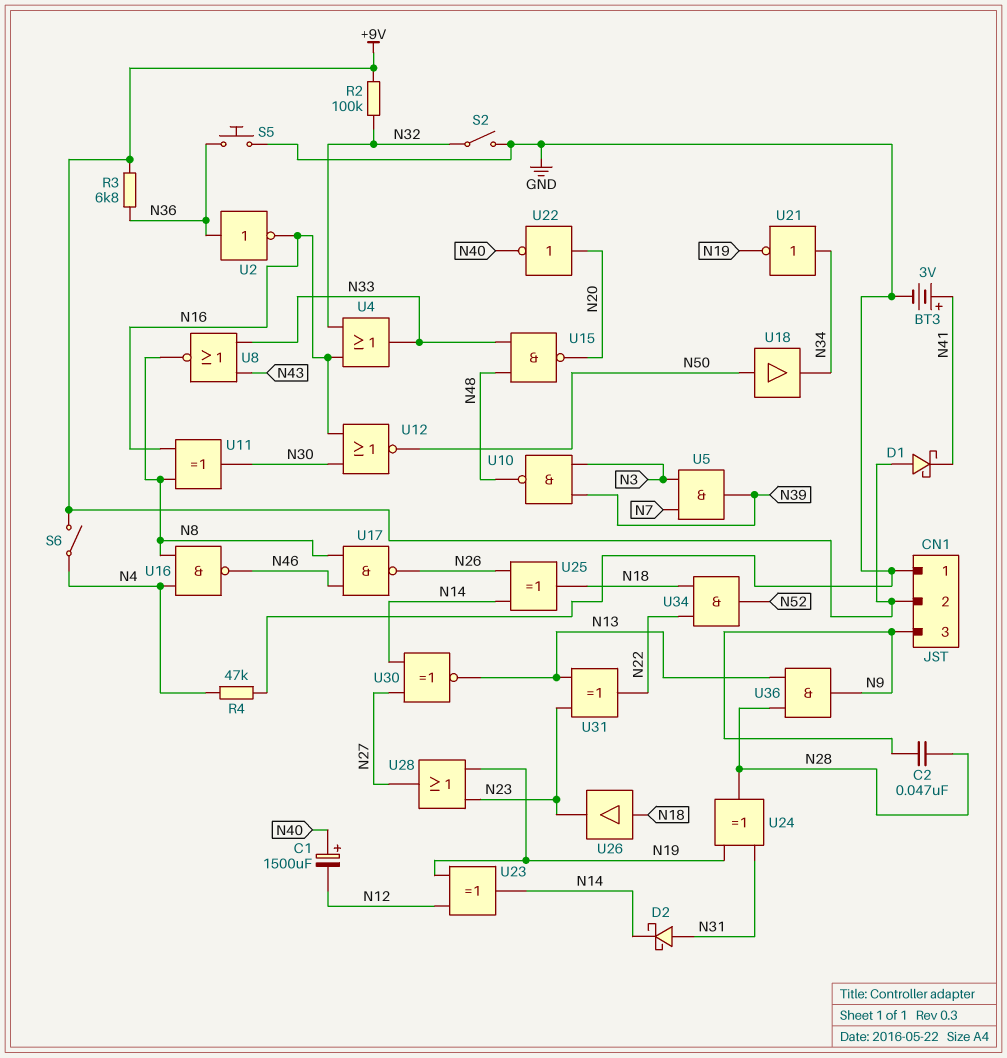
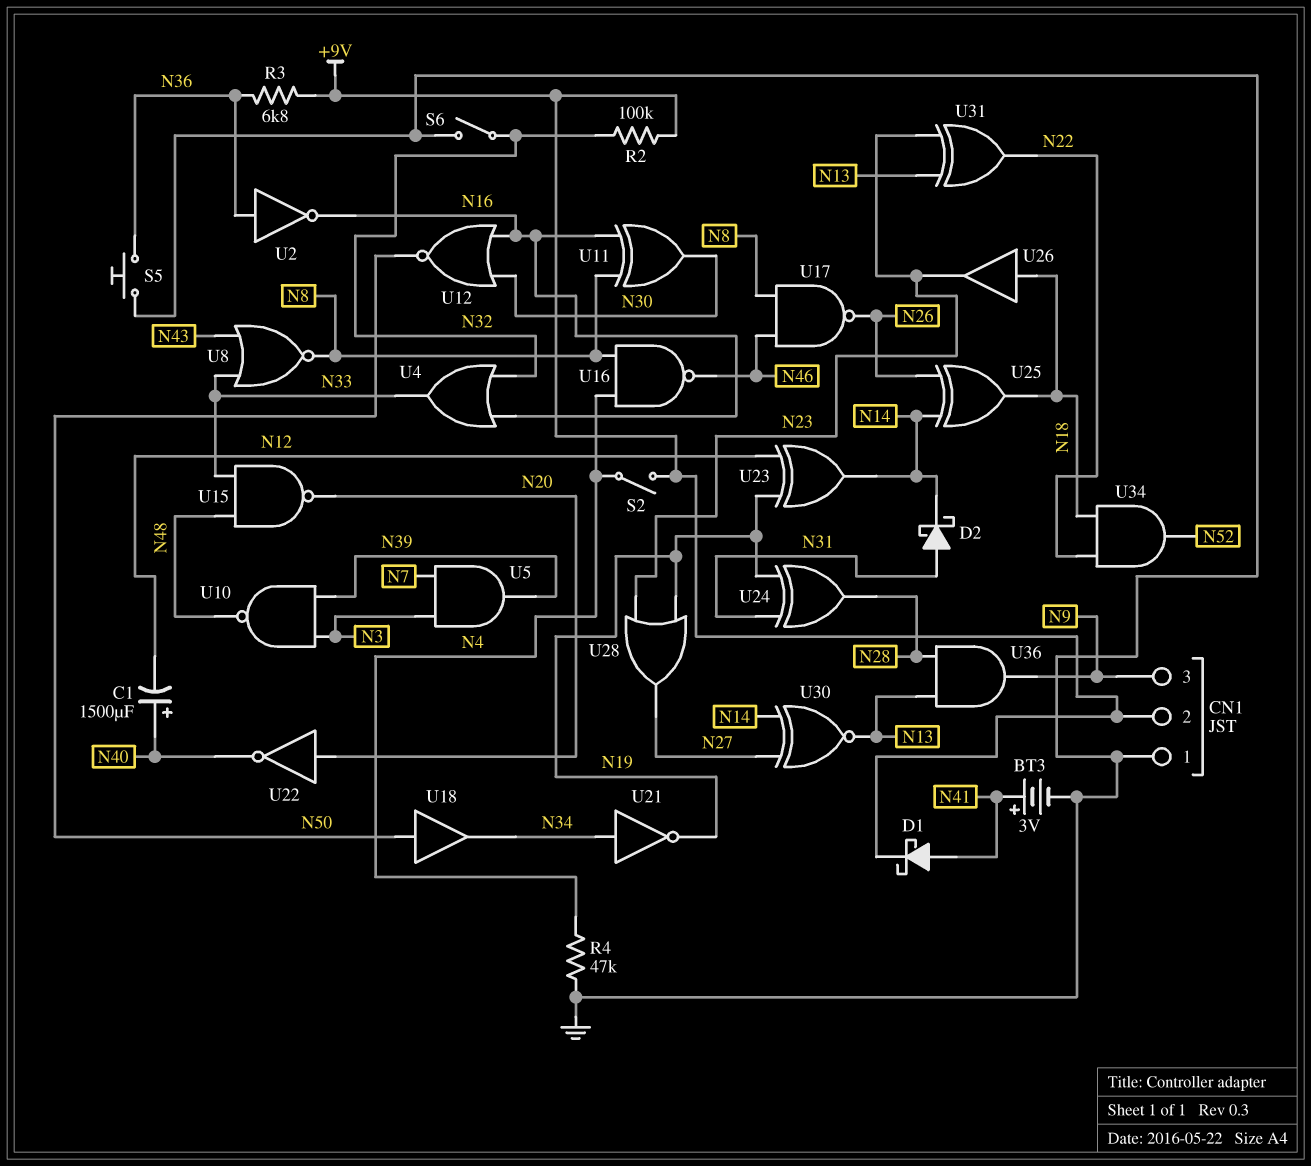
C2: 47nF (N9, N28) -> none
D1: schottky (A +9V, K N41) -> schottky (A N41, K +9V)
S2: switch (GND, N32) -> switch (+9V, N4)
S6: switch (+9V, N4) -> switch (GND, N32)

